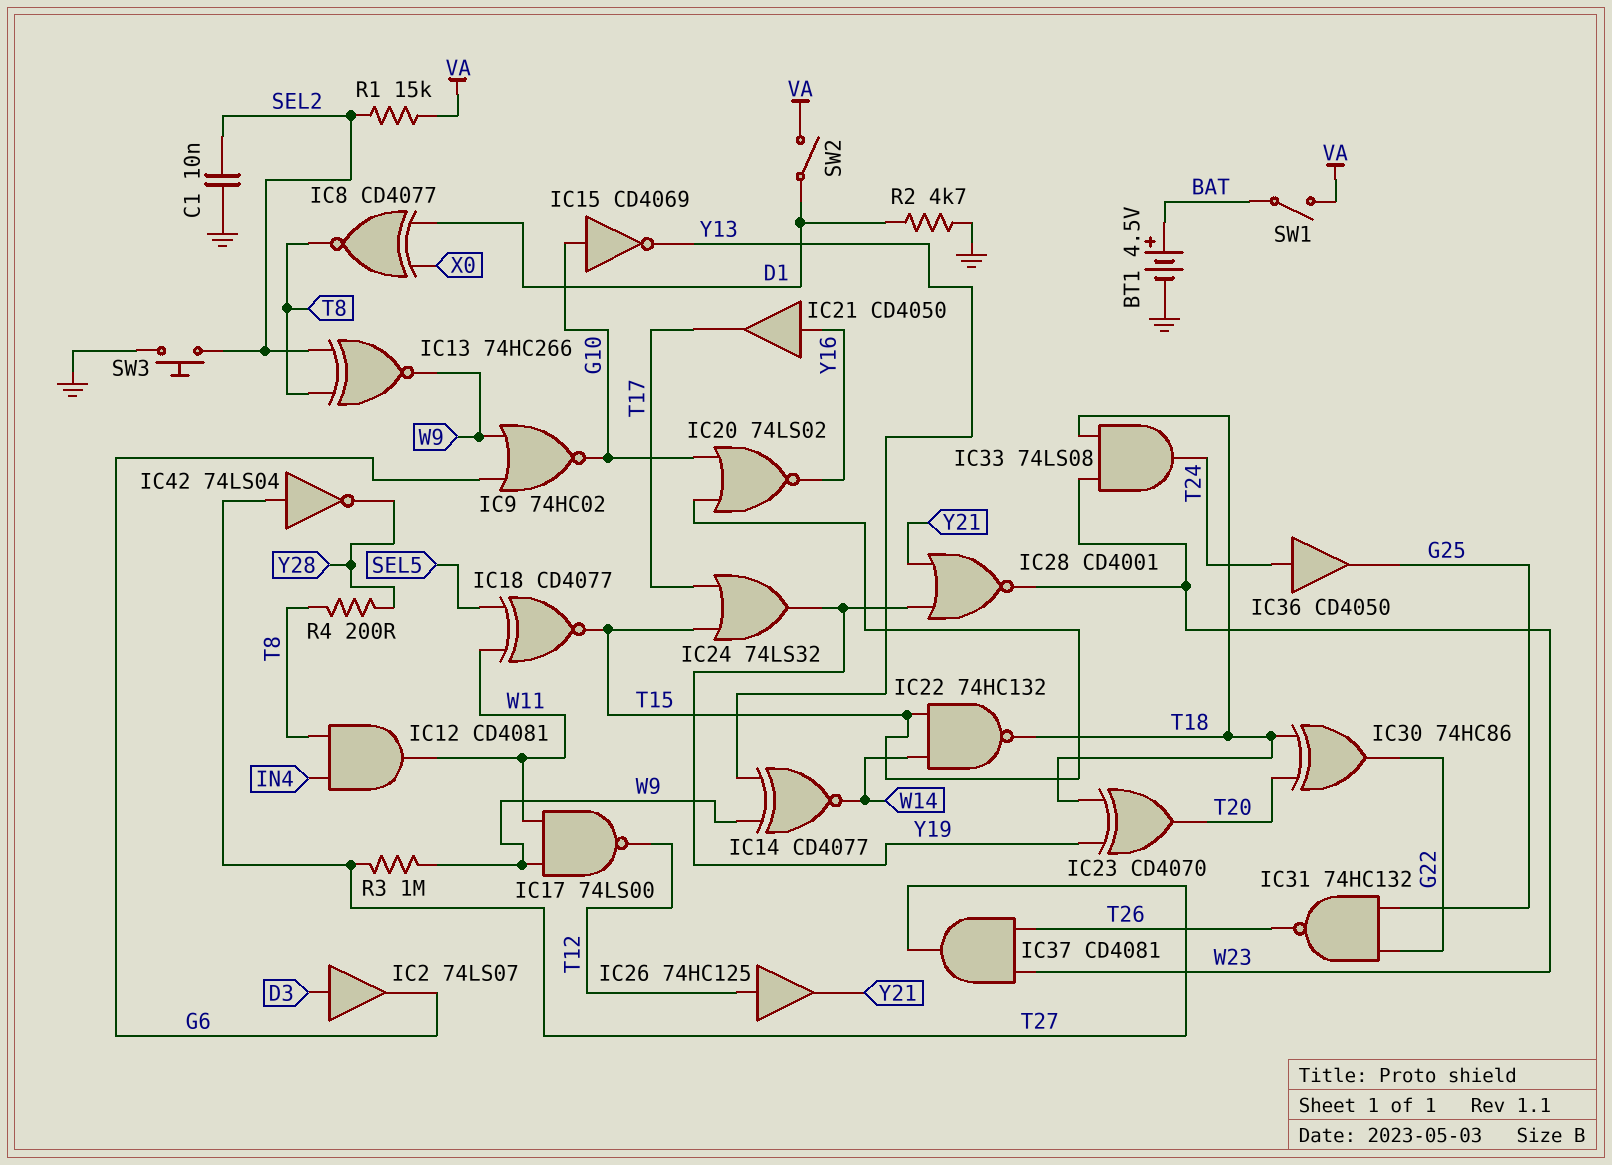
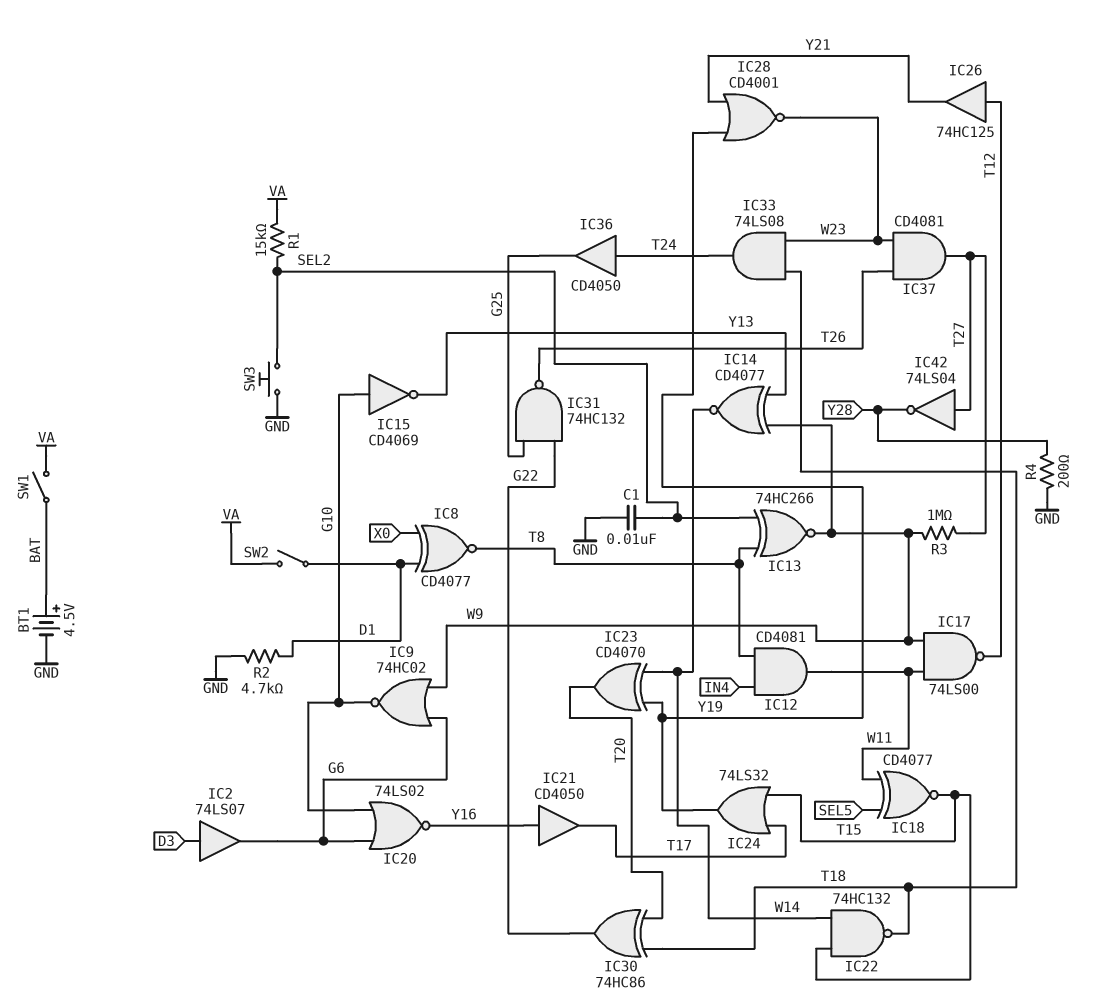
IC20: NOR 74LS02 (in G10, in T15, out Y16) -> NOR 74LS02 (in G6, in G10, out Y16)
IC23: XOR CD4070 (in T18, in Y19, out T20) -> XOR CD4070 (in W14, in Y19, out T20)
R4: 200 (T8, Y28) -> 200 (GND, Y28)

